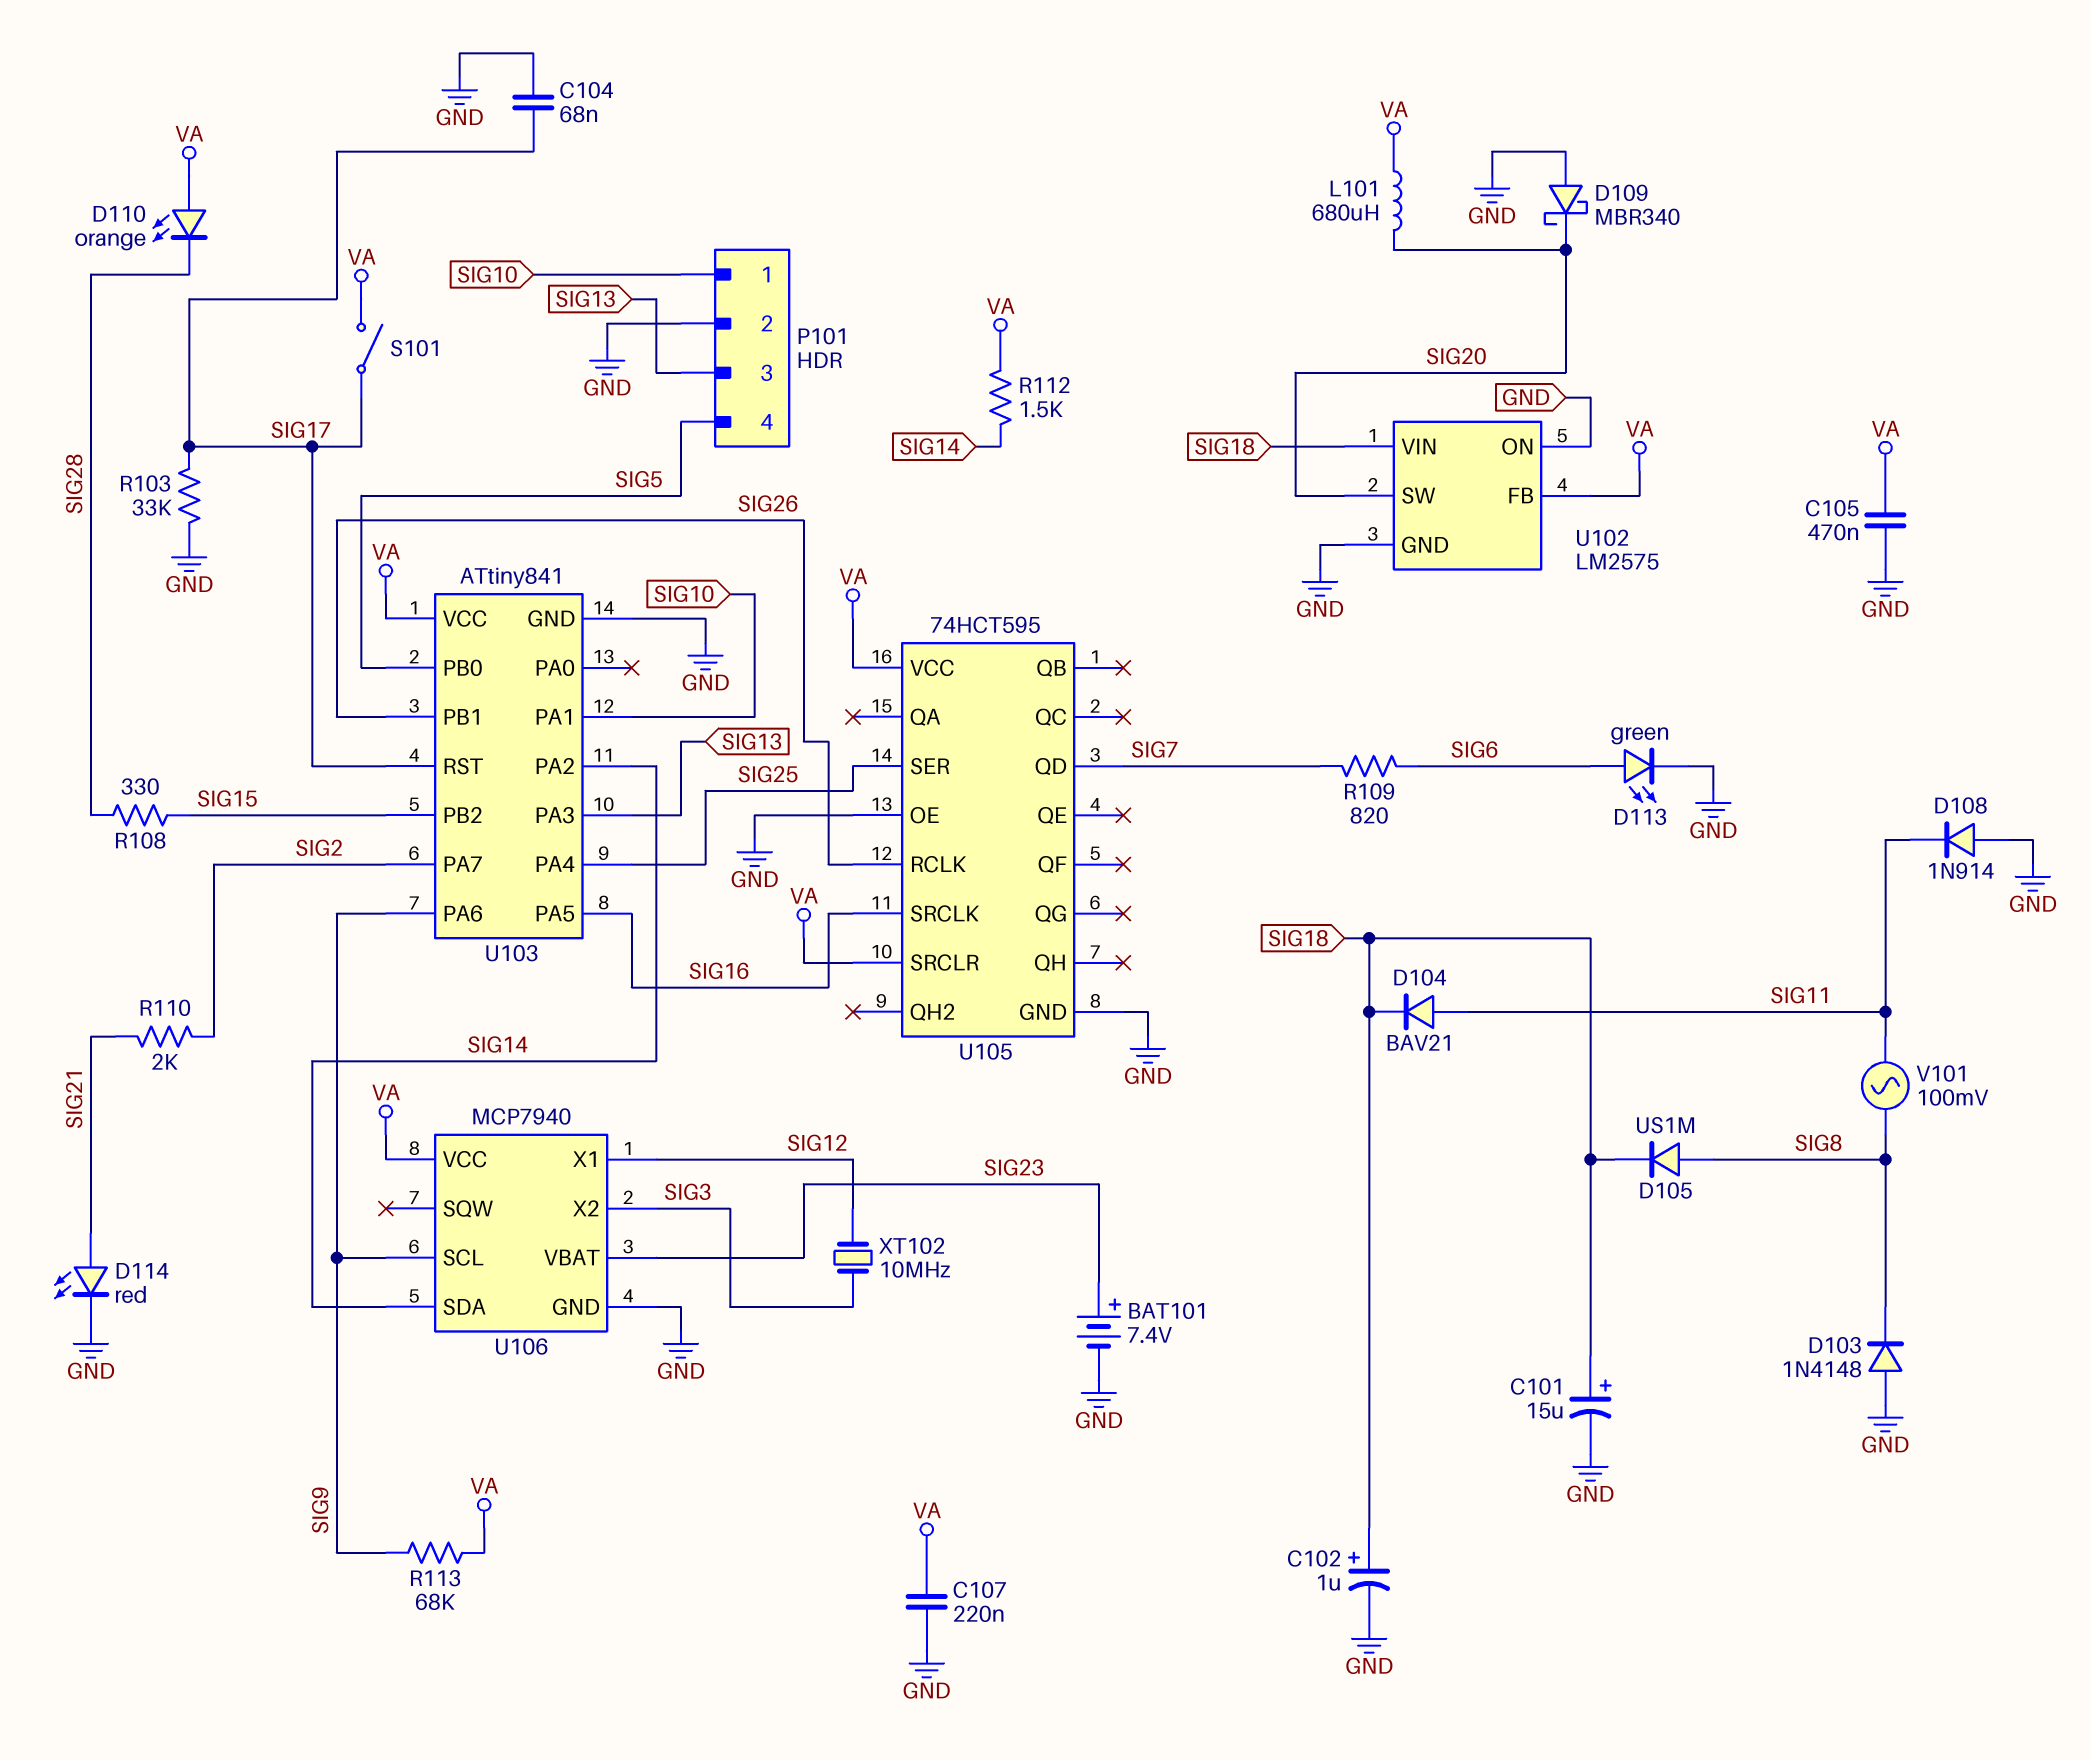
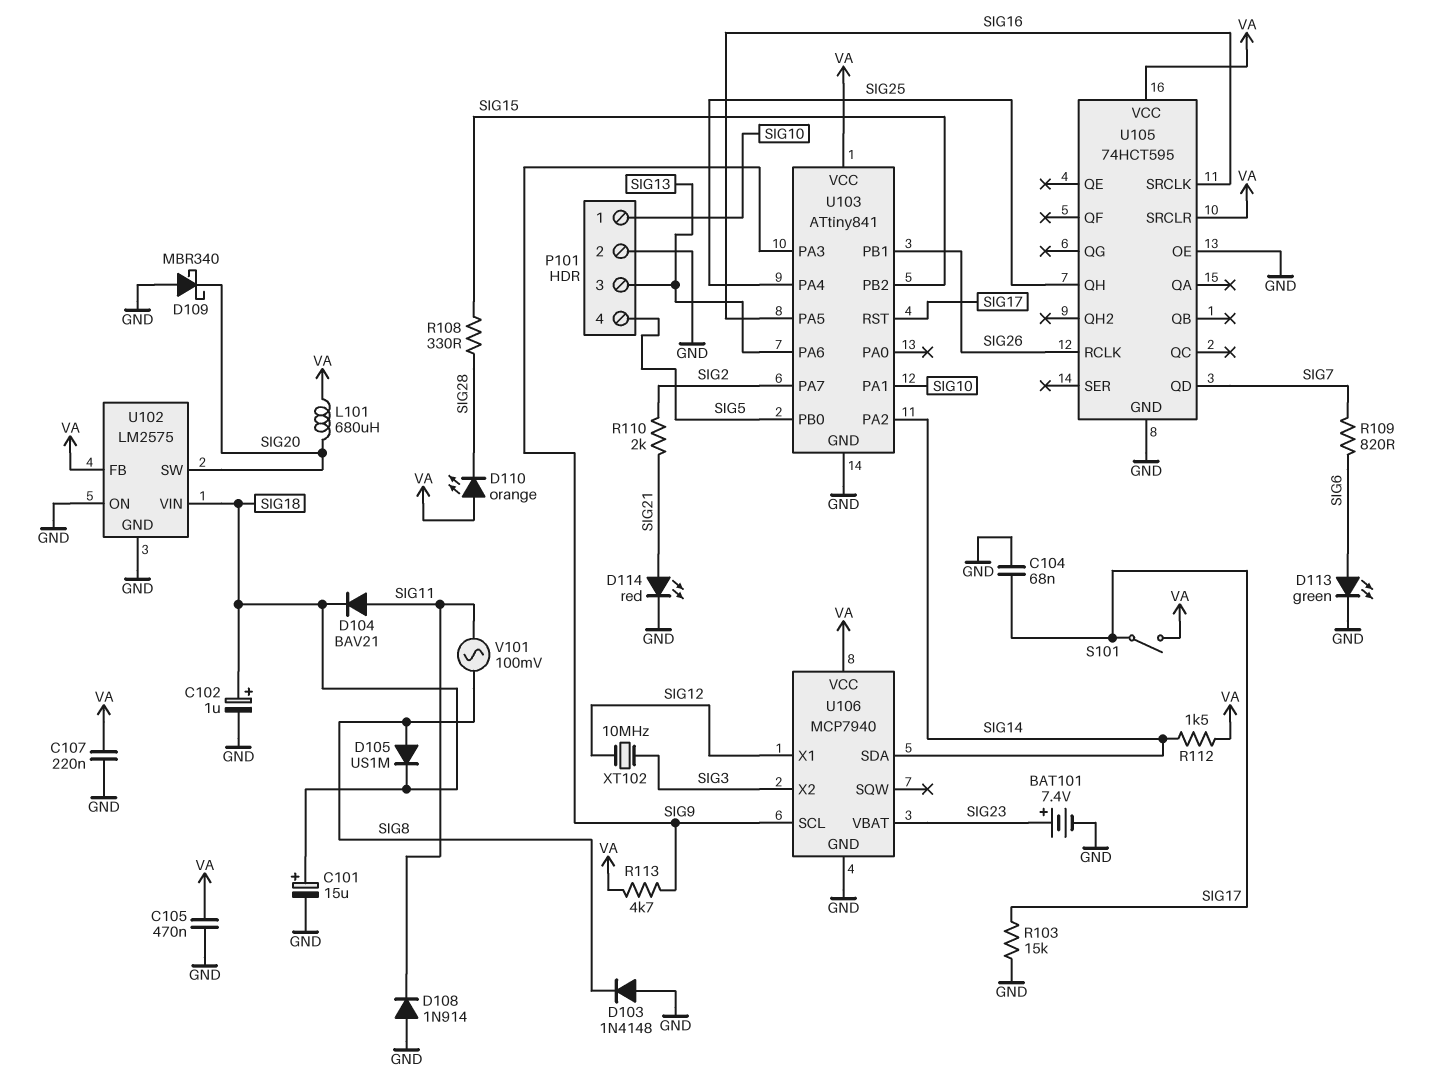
R103: 33k (GND, SIG17) -> 15k (GND, SIG17)
R113: 68k (SIG9, VA) -> 4.7k (SIG9, VA)
U103 pin PA3: SIG13 -> SIG9
U103 pin PA6: SIG9 -> SIG13
U105 pin QH: none -> SIG25
U105 pin SER: SIG25 -> none

